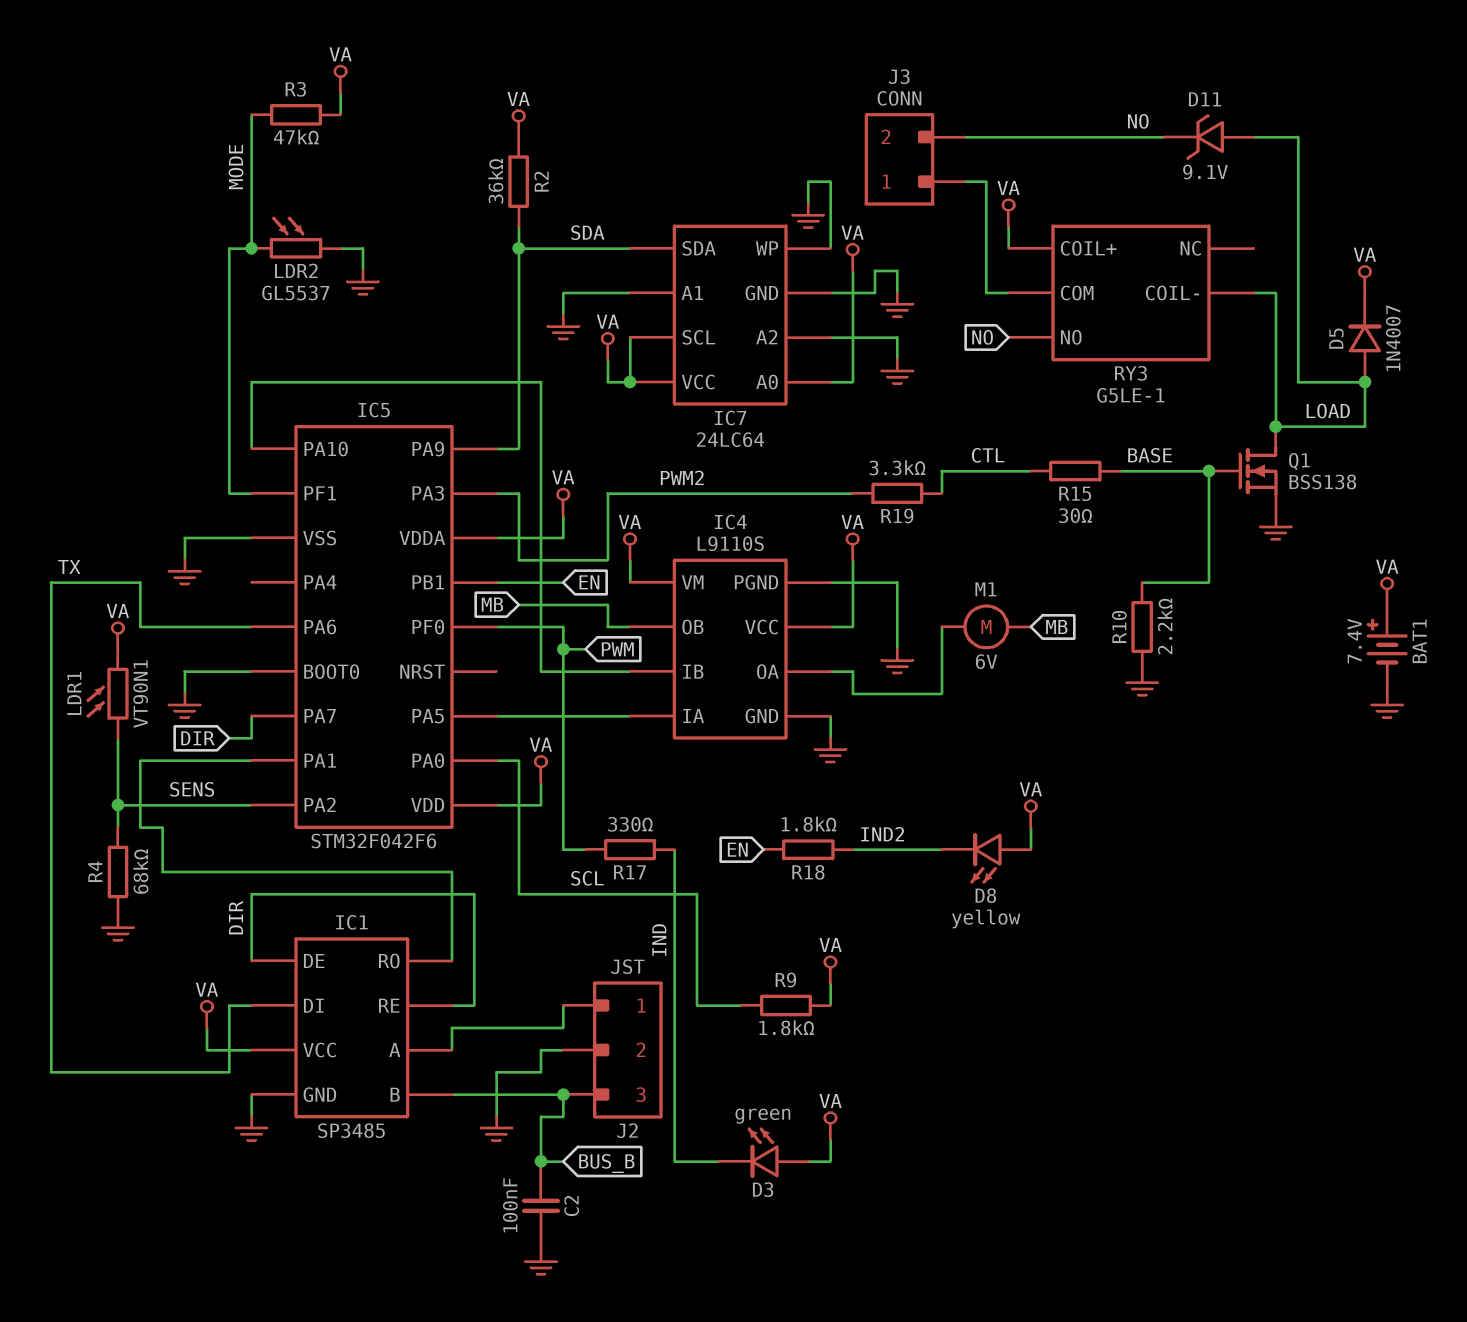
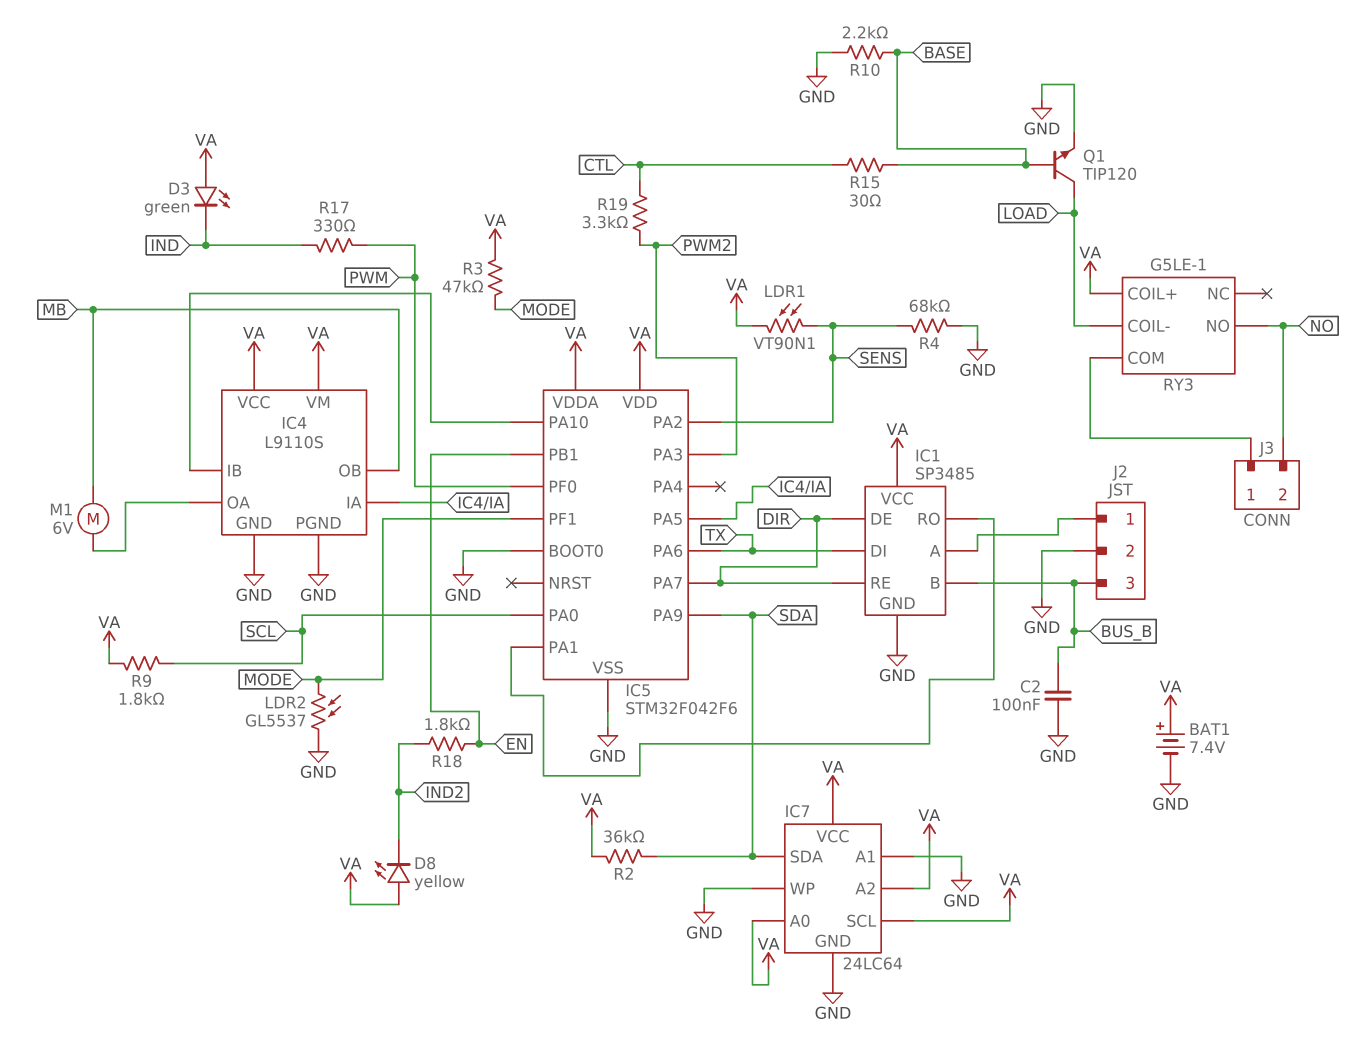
D5: diode 1N4007 (A LOAD, K VA) -> none
D11: zener 9.1V (A LOAD, K NO) -> none
IC7 pin A2: GND -> VA
Q1: NMOS BSS138 (G BASE, D LOAD, S GND) -> NPN TIP120 (B BASE, C LOAD, E GND)

